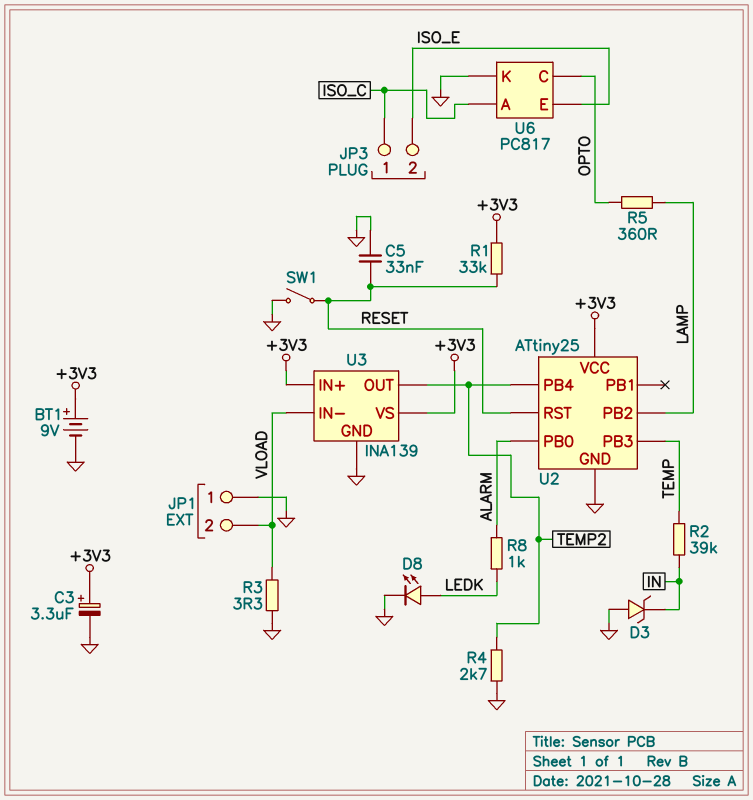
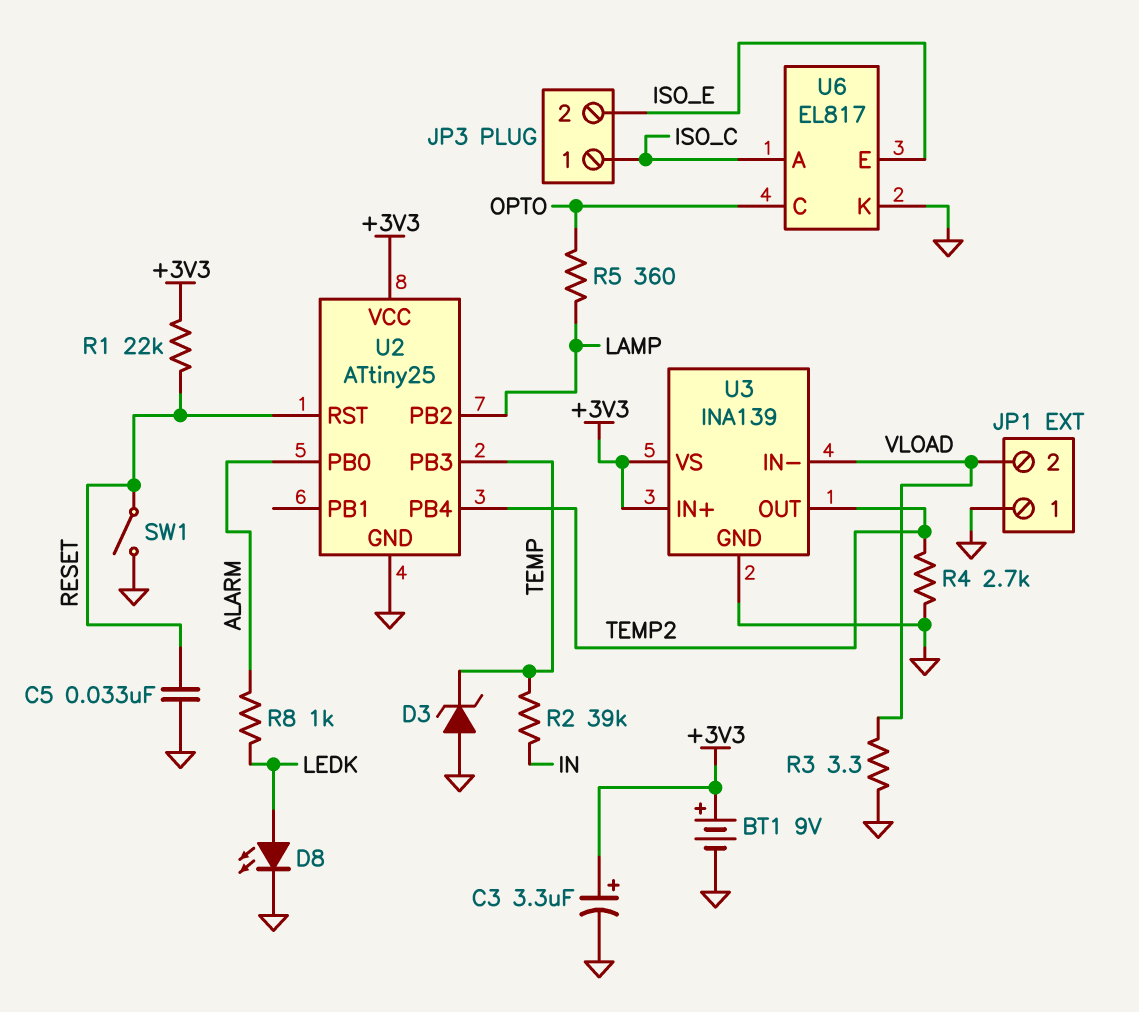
D3: zener (A GND, K IN) -> zener (A GND, K TEMP)
R1: 33k (+3V3, RESET) -> 22k (+3V3, RESET)
U6: PC817 -> EL817

